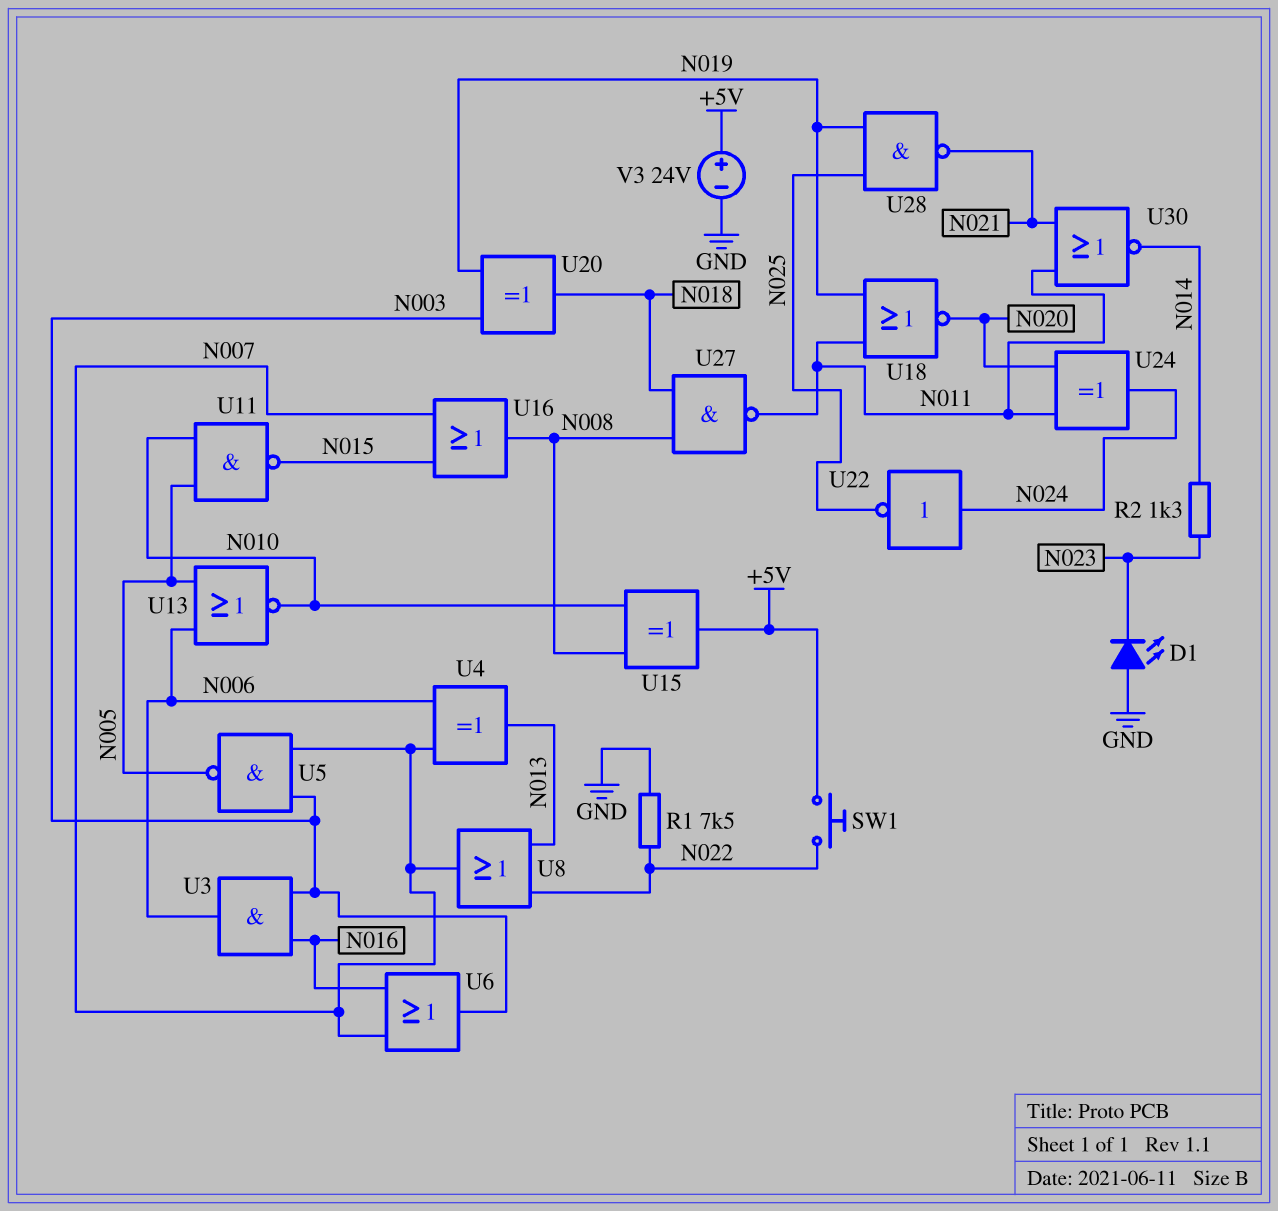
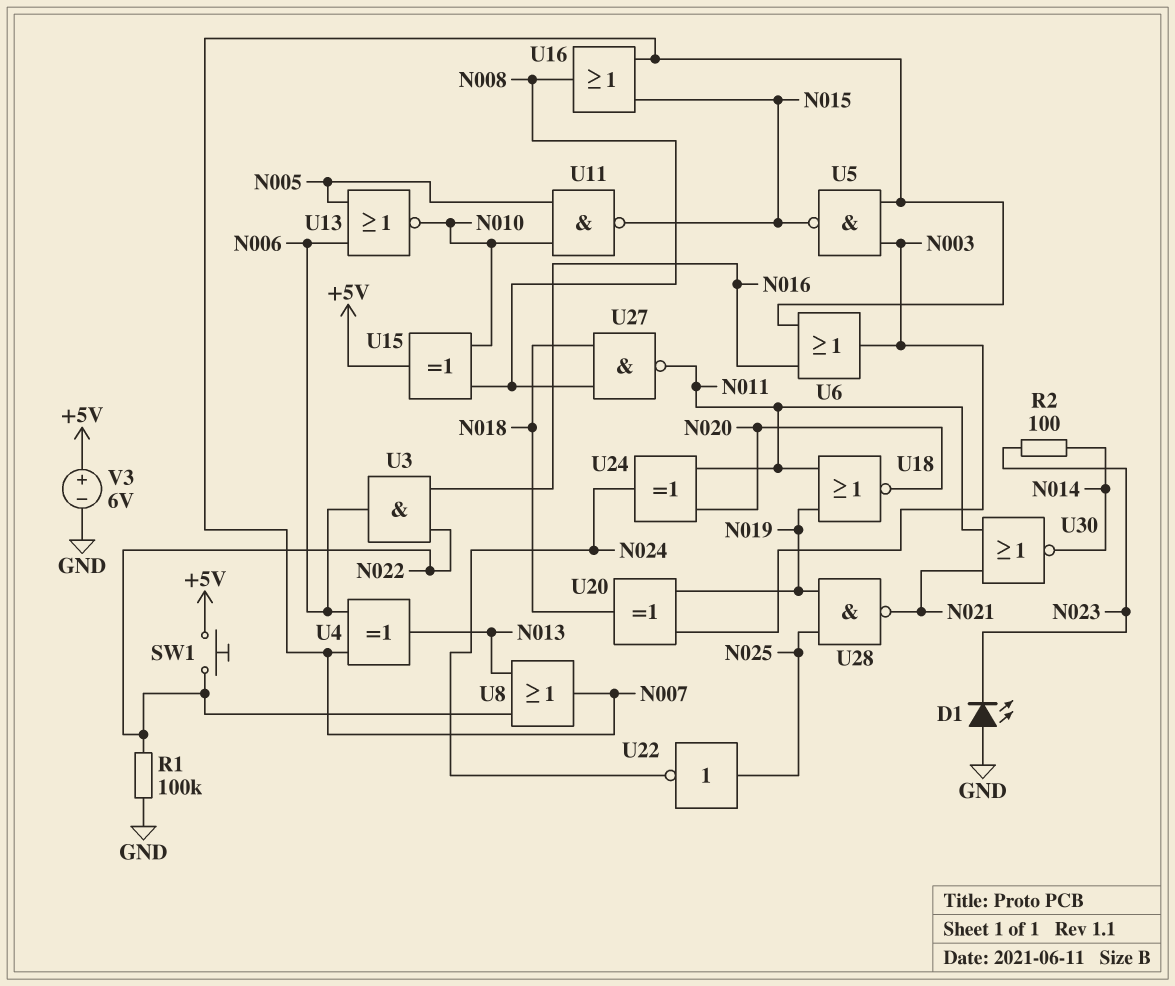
R1: 7.5k (GND, N022) -> 100k (GND, N022)
R2: 1.3k (N014, N023) -> 100 (N014, N023)
U3: AND (in N003, in N016, out N006) -> AND (in N016, in N022, out N006)
U5: NAND (in N003, in N007, out N005) -> NAND (in N003, in N007, out N015)
U22: NOT (in N024, out N025) -> NOT (in N025, out N024)
V3: 24V (plus +5V, minus GND) -> 6V (plus +5V, minus GND)

